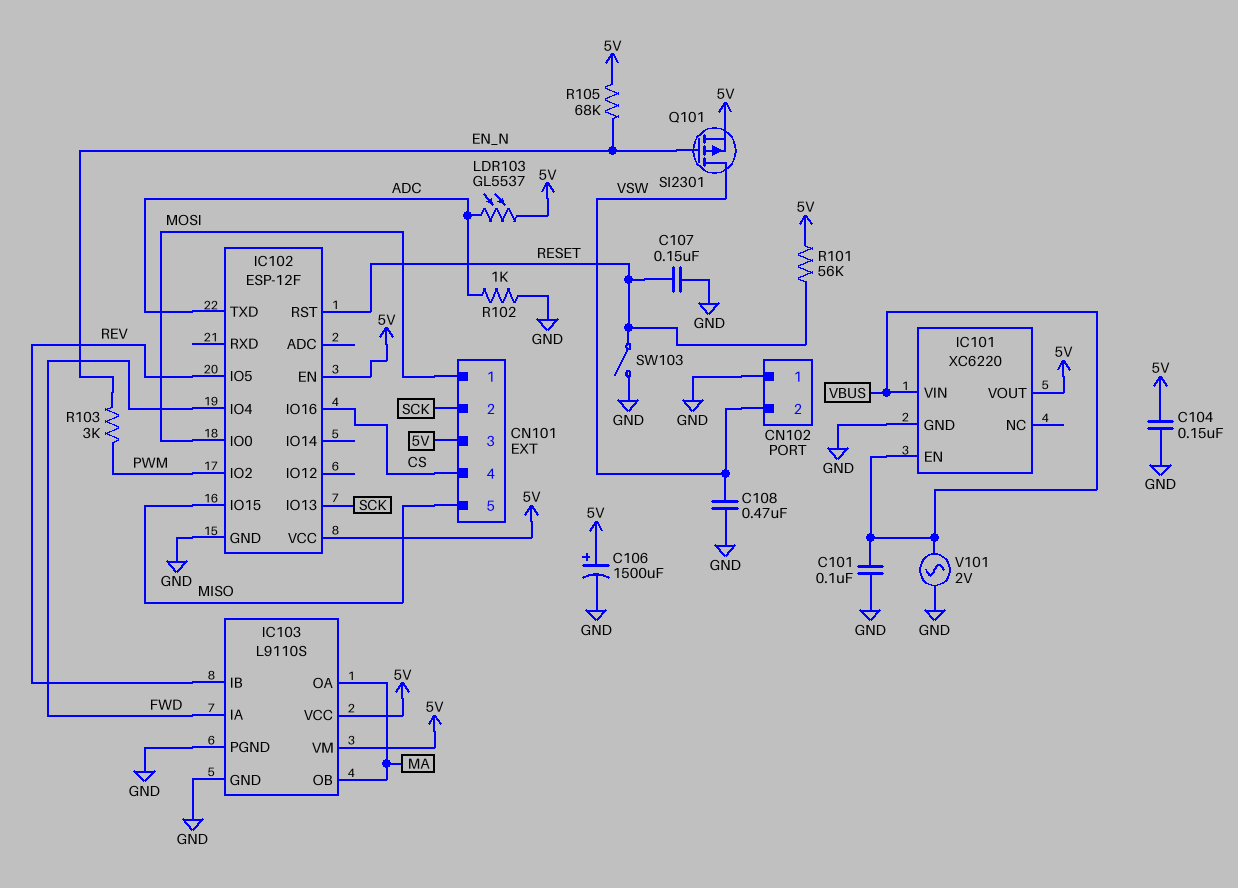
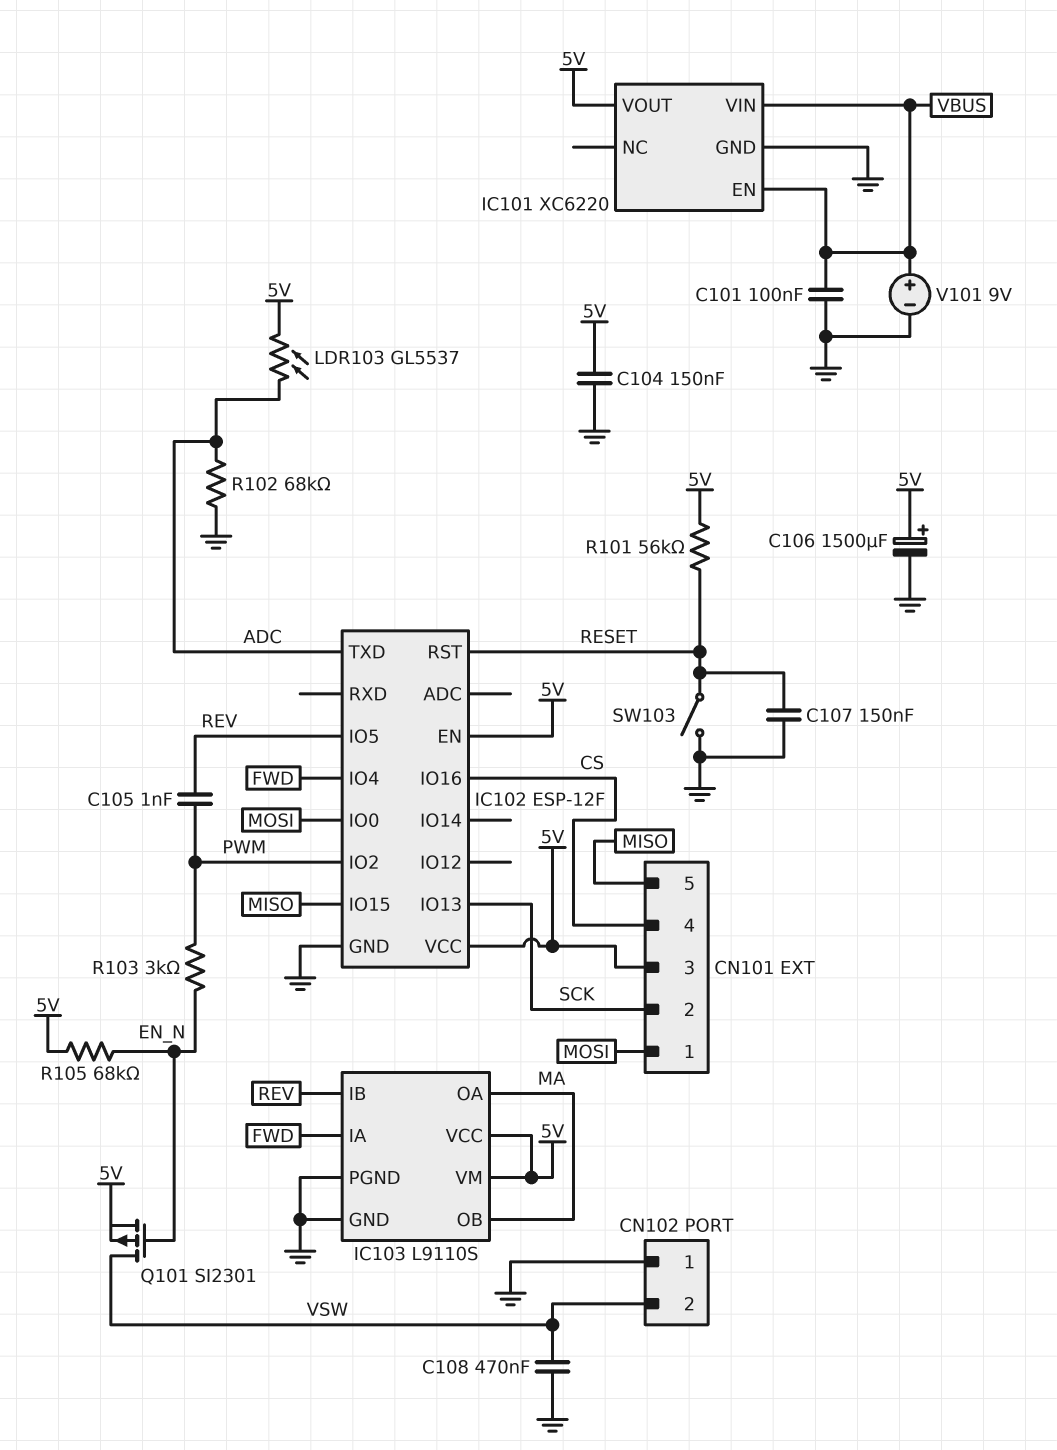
C105: none -> 1nF (PWM, REV)
R102: 1k (ADC, GND) -> 68k (ADC, GND)
V101: AC 2V (GND, VBUS) -> 9V (plus VBUS, minus GND)

